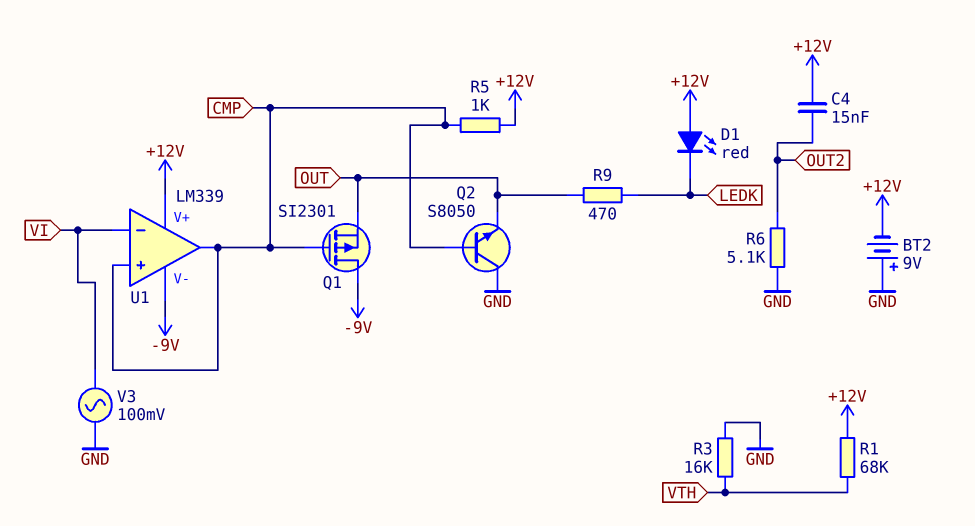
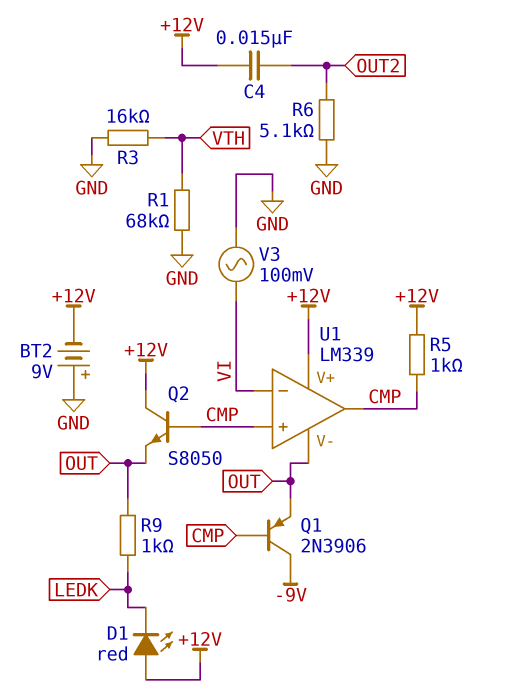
Q1: PMOS SI2301 (G CMP, D -9V, S OUT) -> PNP 2N3906 (B CMP, C -9V, E OUT)
Q2: NPN S8050 (B CMP, C GND, E OUT) -> NPN S8050 (B CMP, C +12V, E OUT)
R1: 68k (+12V, VTH) -> 68k (GND, VTH)
R9: 470 (LEDK, OUT) -> 1k (LEDK, OUT)
U1 pin V-: -9V -> OUT

